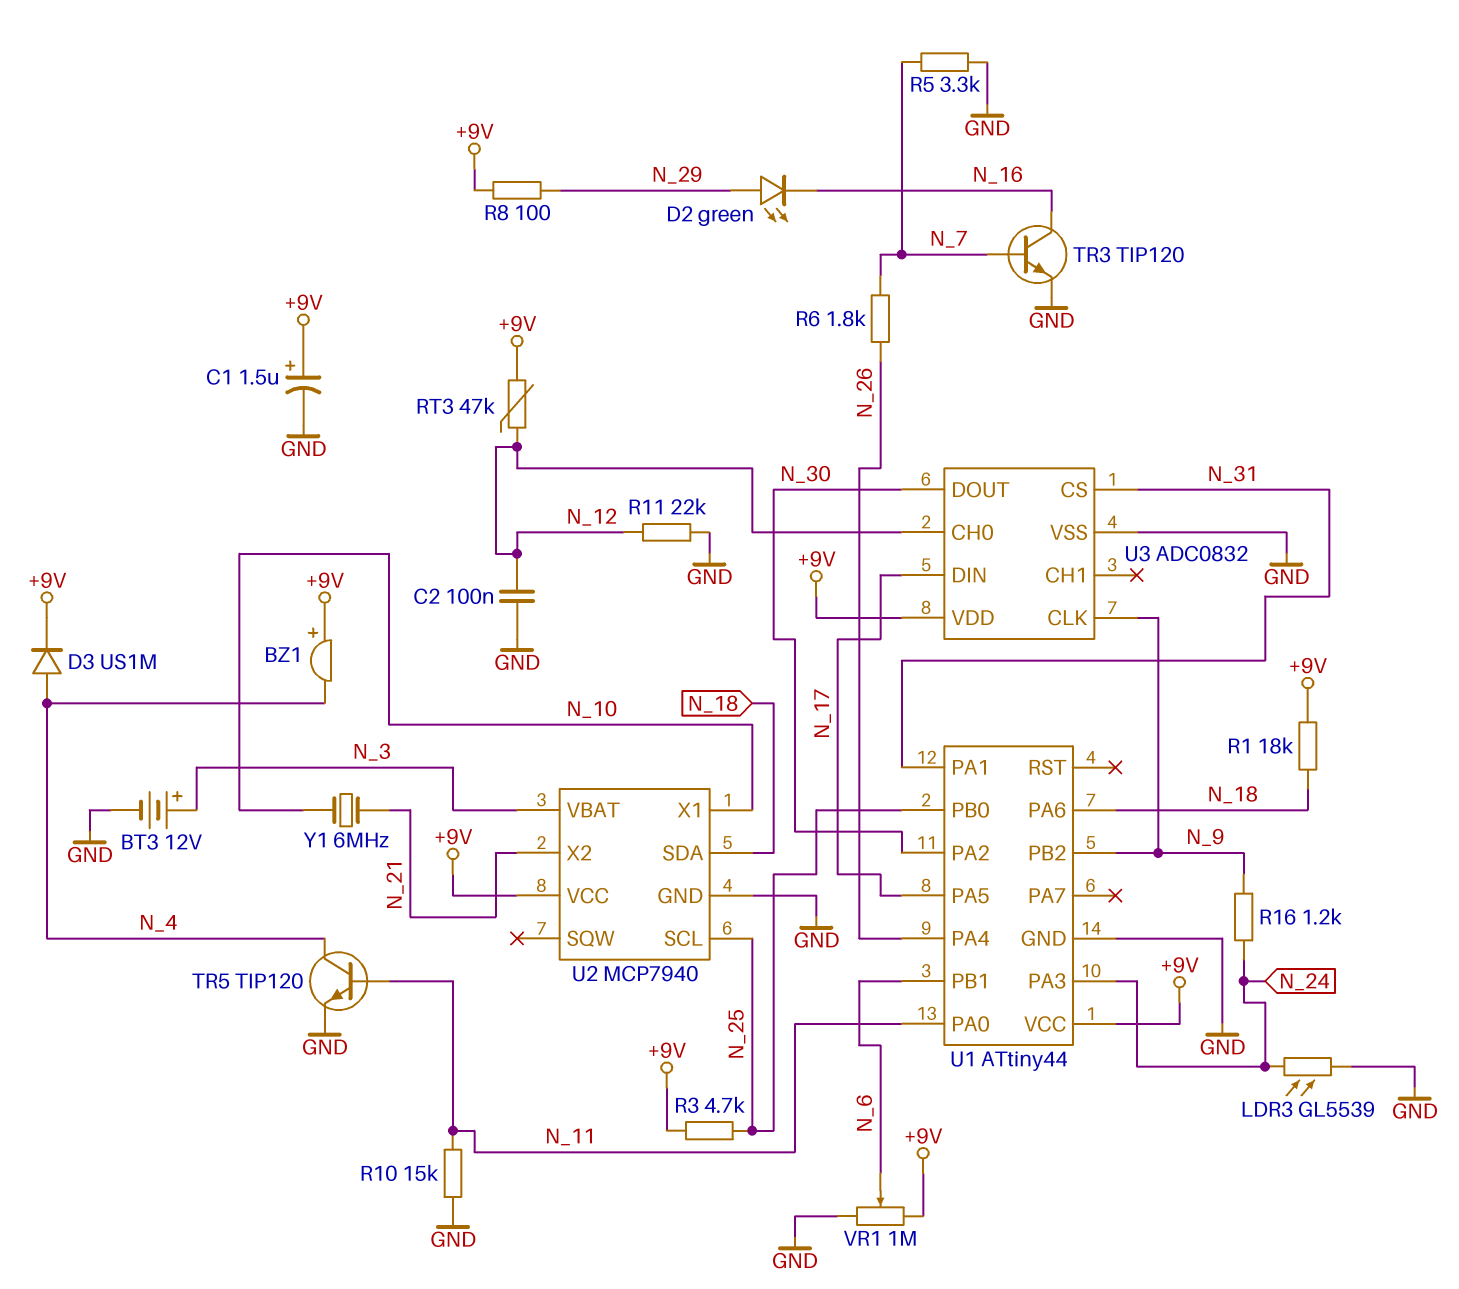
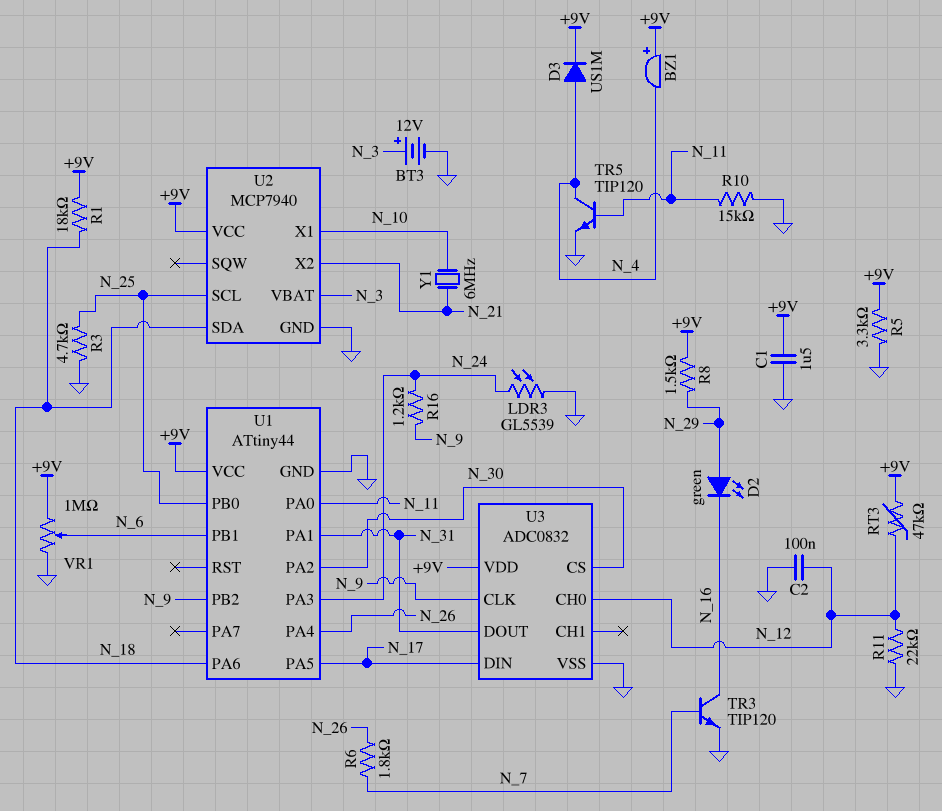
C1: 1.5uF (plus +9V, minus GND) -> 1.5uF (+9V, GND)
R3: 4.7k (+9V, N_25) -> 4.7k (GND, N_25)
R5: 3.3k (GND, N_7) -> 3.3k (+9V, GND)
R8: 100 (+9V, N_29) -> 1.5k (+9V, N_29)
U3 pin CS: N_31 -> N_30
U3 pin DOUT: N_30 -> N_31

